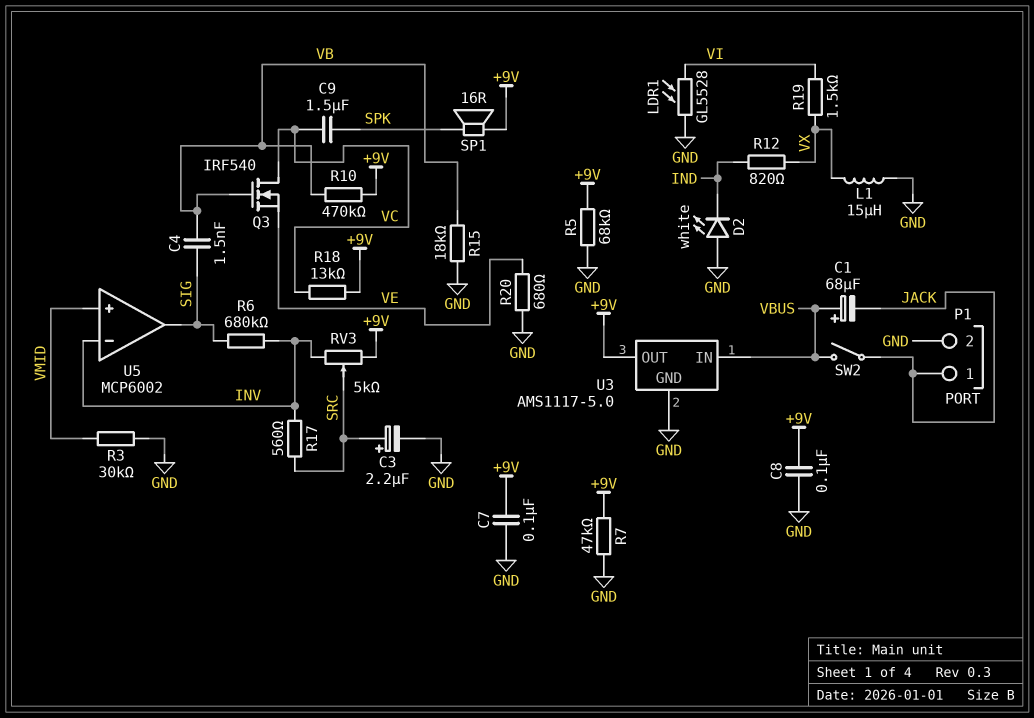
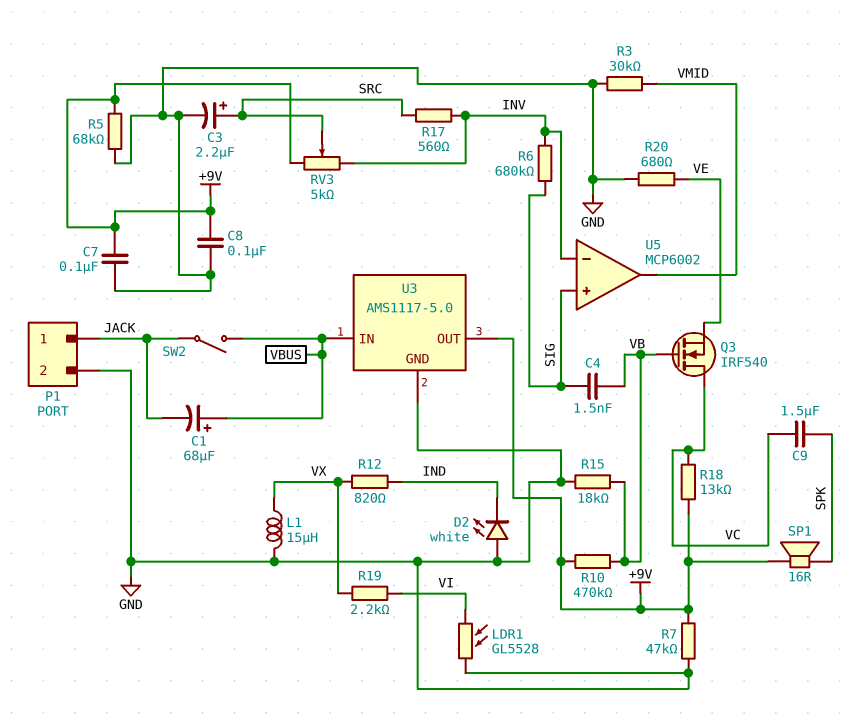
R19: 1.5k (VI, VX) -> 2.2k (VI, VX)
U5 pin in+: VMID -> SIG
U5 pin out: SIG -> VMID

